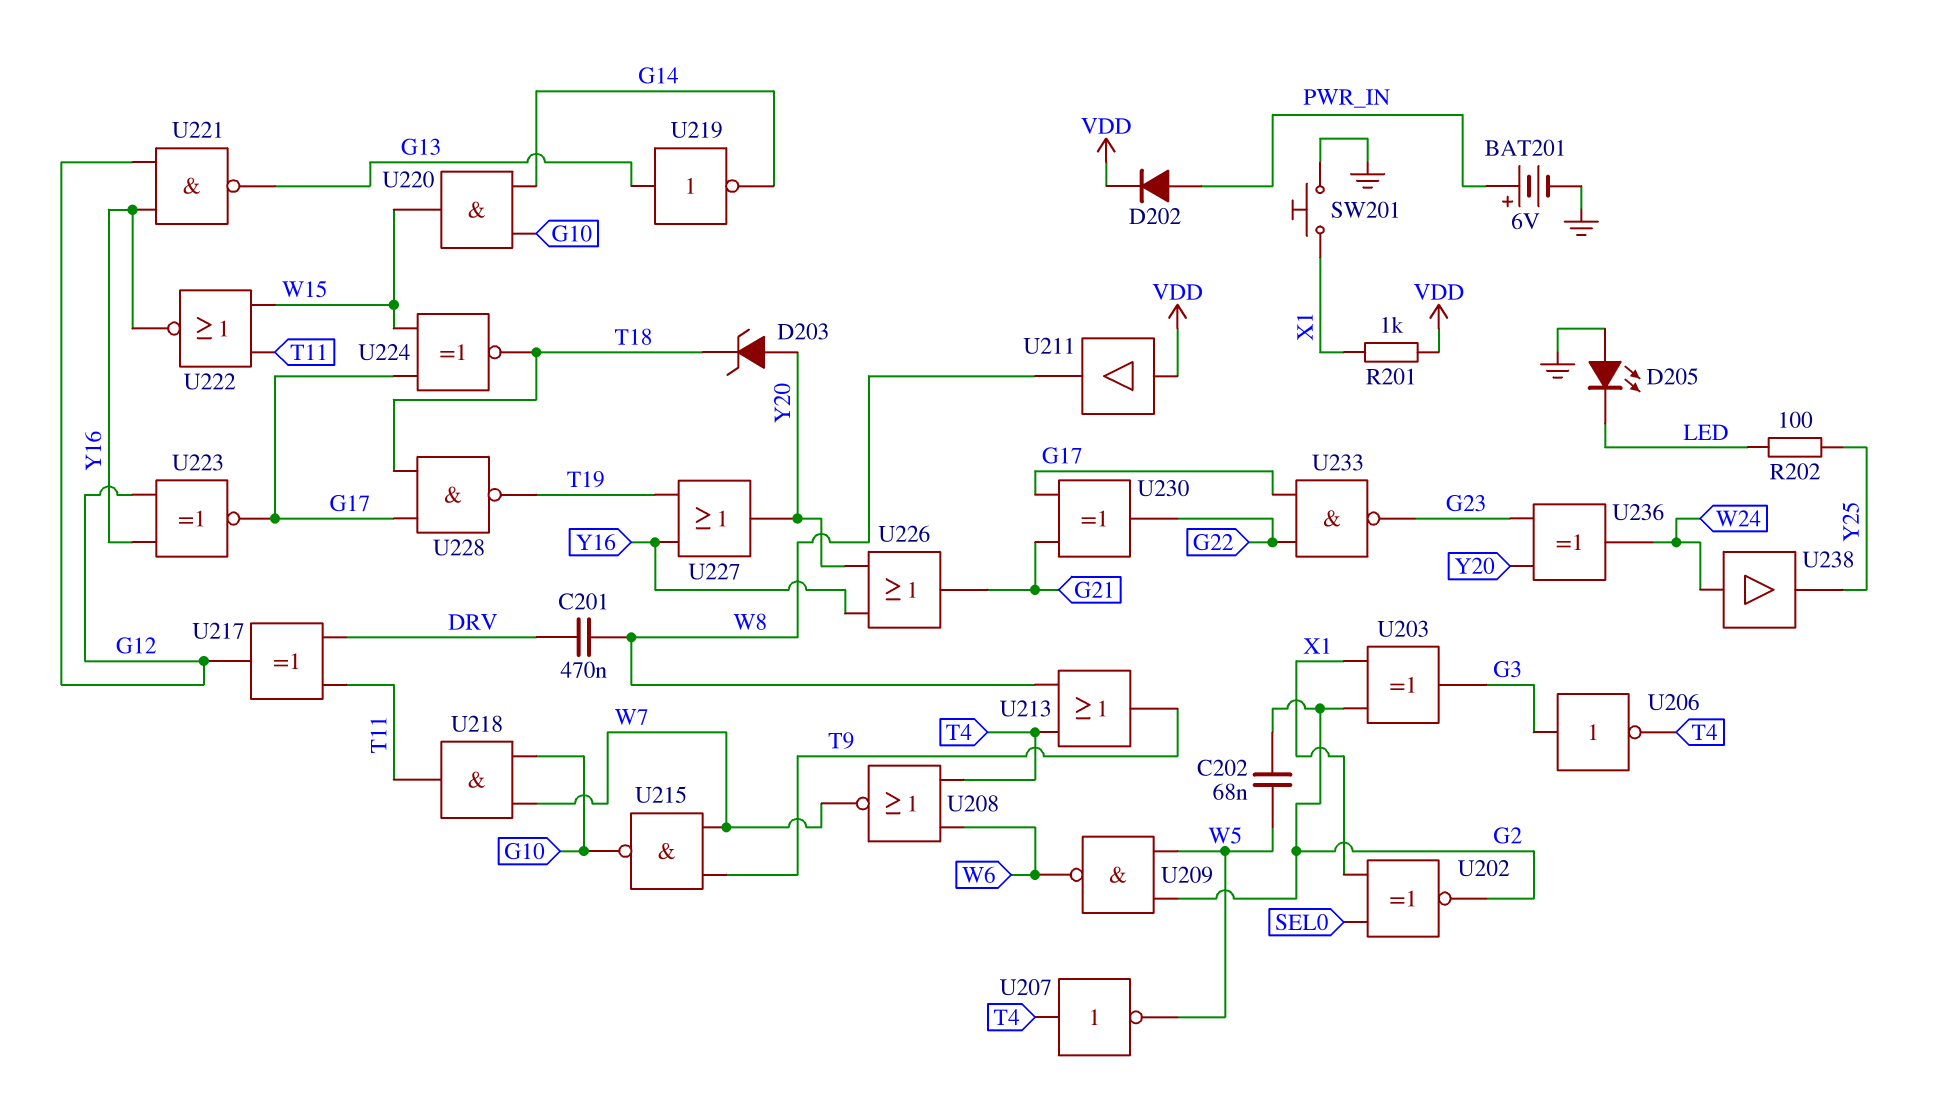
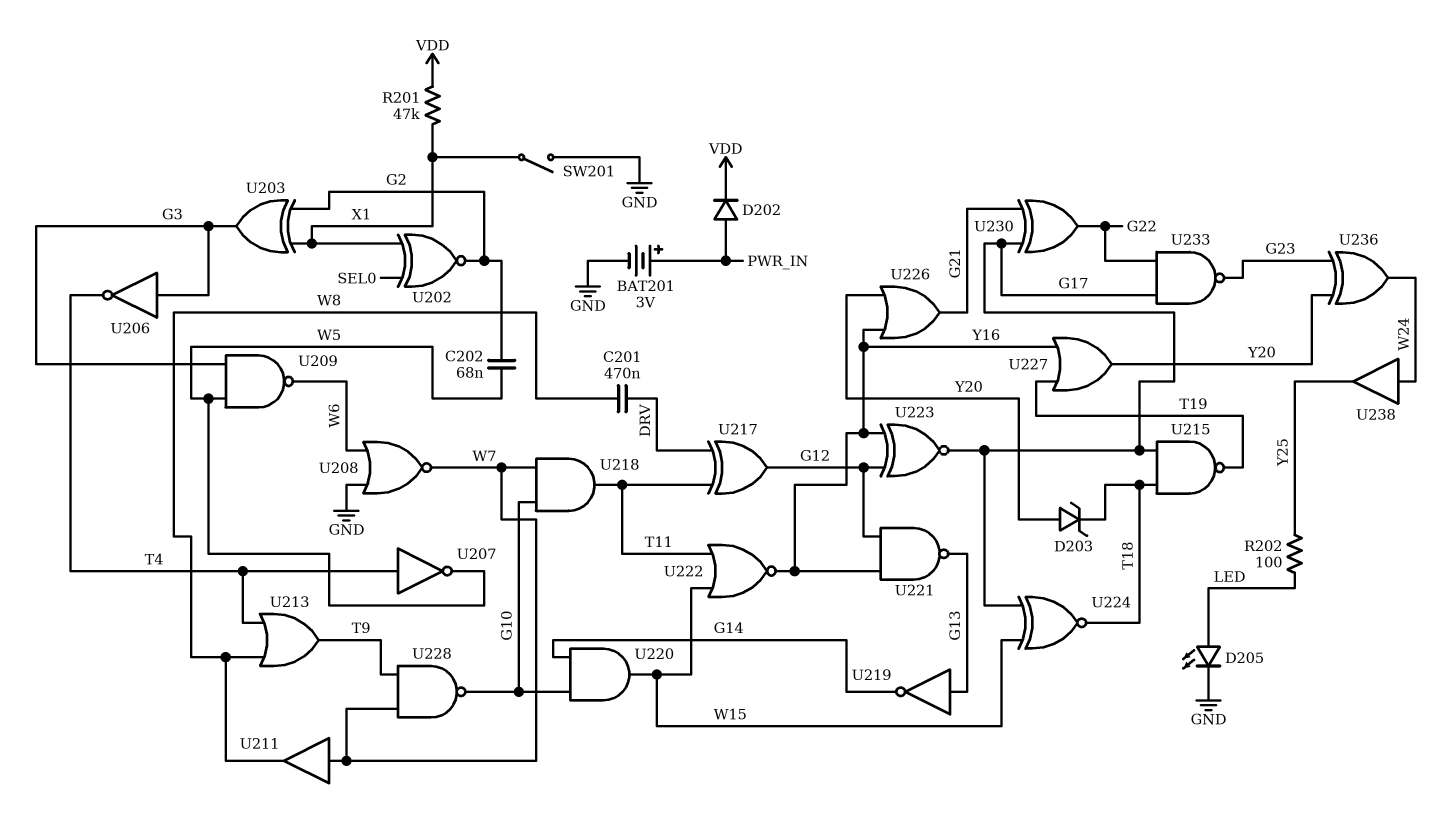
BAT201: 6V (plus PWR_IN, minus GND) -> 3V (plus PWR_IN, minus GND)
D205: LED (A GND, K LED) -> LED (A LED, K GND)
R201: 1k (VDD, X1) -> 47k (VDD, X1)
SW201: button (GND, X1) -> switch (GND, X1)
U208: NOR (in T4, in W6, out W7) -> NOR (in GND, in W6, out W7)
U209: NAND (in G2, in W5, out W6) -> NAND (in G3, in W5, out W6)
U211: buffer (in VDD, out W8) -> buffer (in W7, out W8)
U215: NAND (in T9, in W7, out G10) -> NAND (in G17, in T18, out T19)
U228: NAND (in G17, in T18, out T19) -> NAND (in T9, in W7, out G10)

